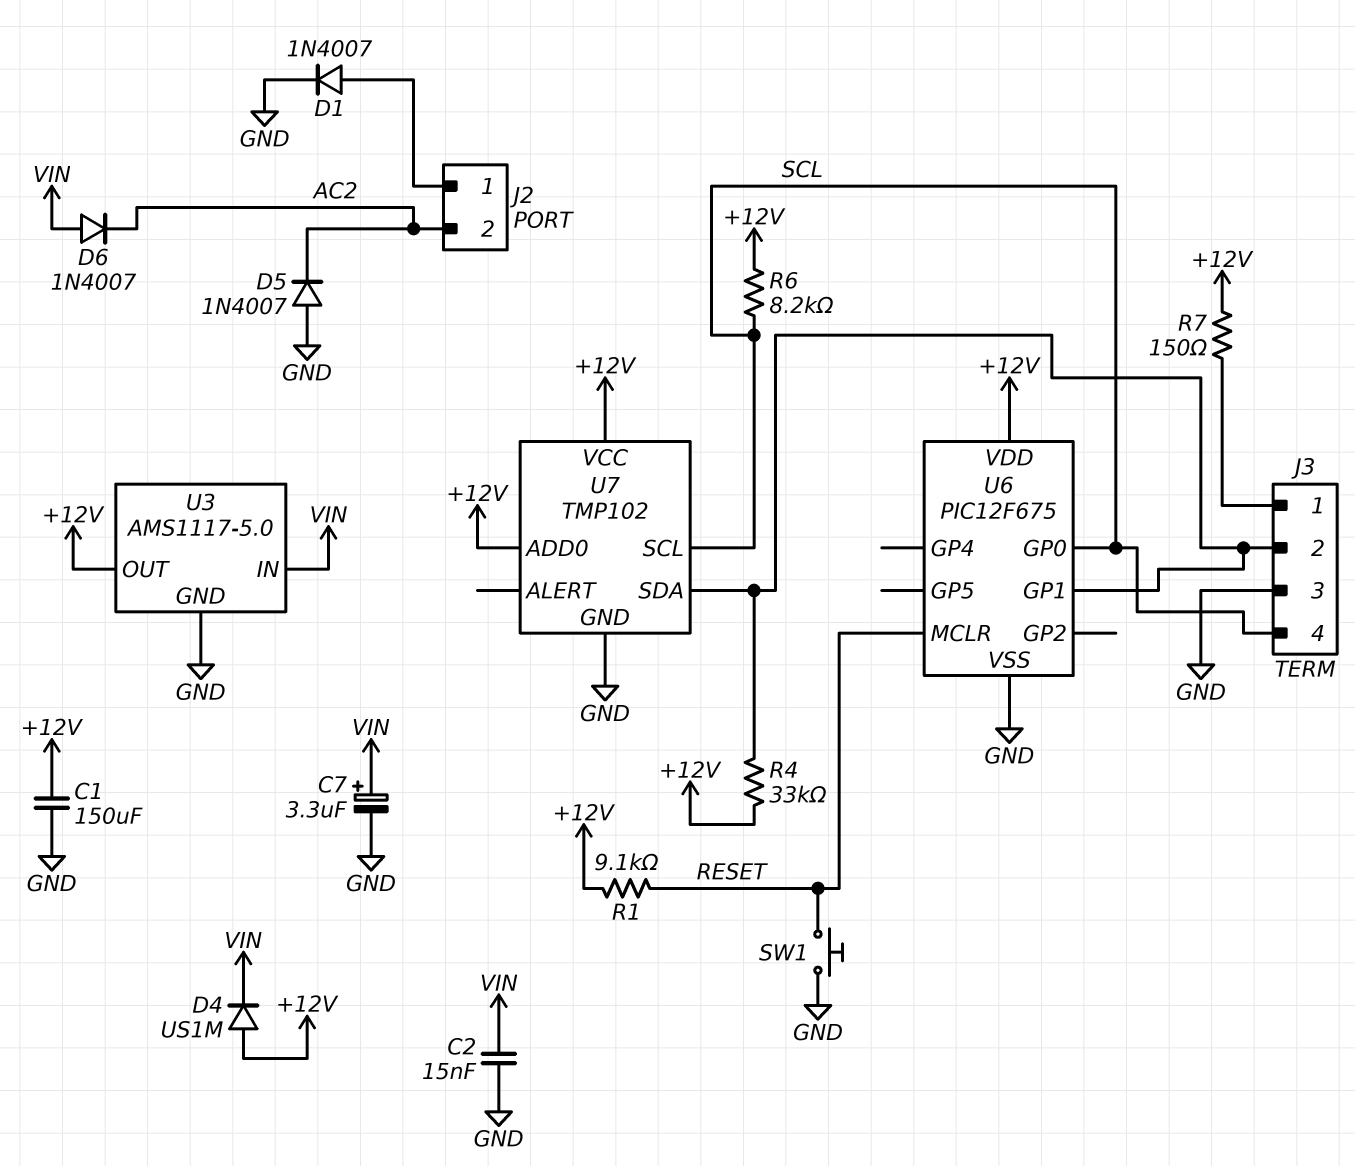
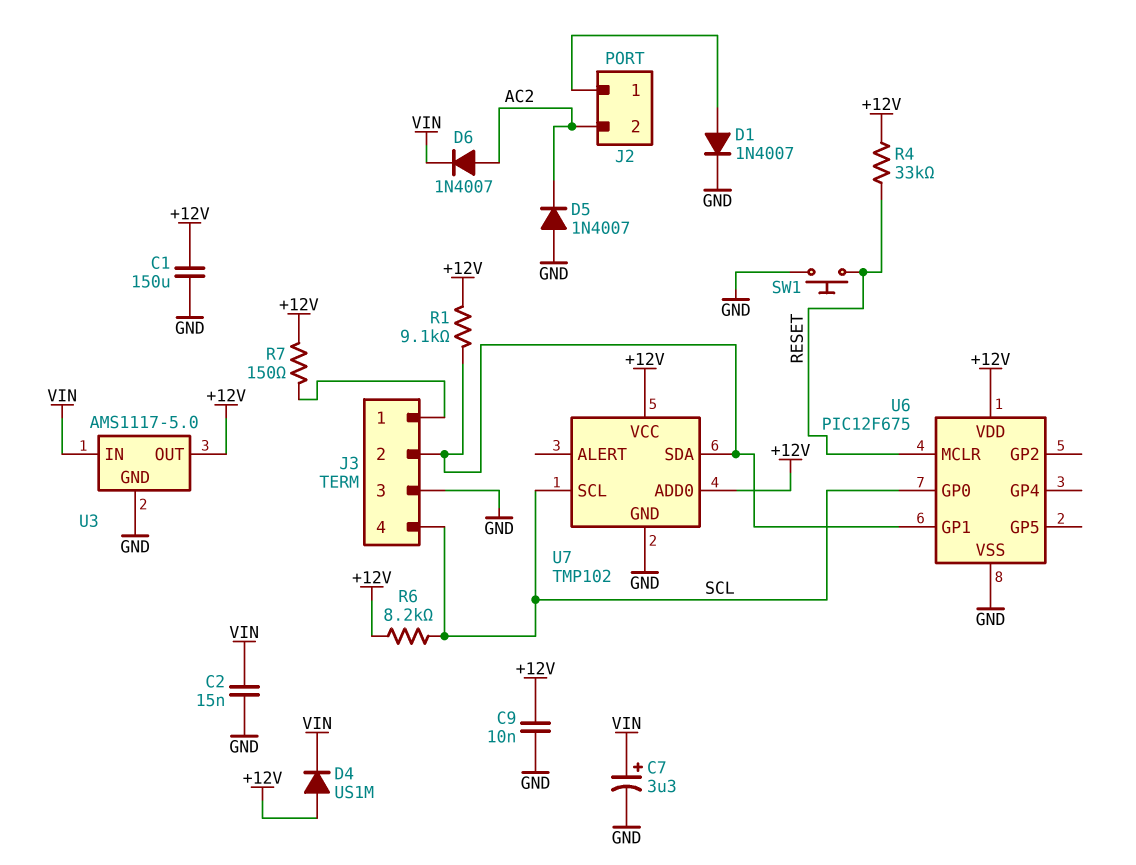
C9: none -> 10nF (+12V, GND)
D6: diode 1N4007 (A VIN, K AC2) -> diode 1N4007 (A AC2, K VIN)
R1: 9.1k (+12V, RESET) -> 9.1k (+12V, J3/2)
R4: 33k (+12V, J3/2) -> 33k (+12V, RESET)

